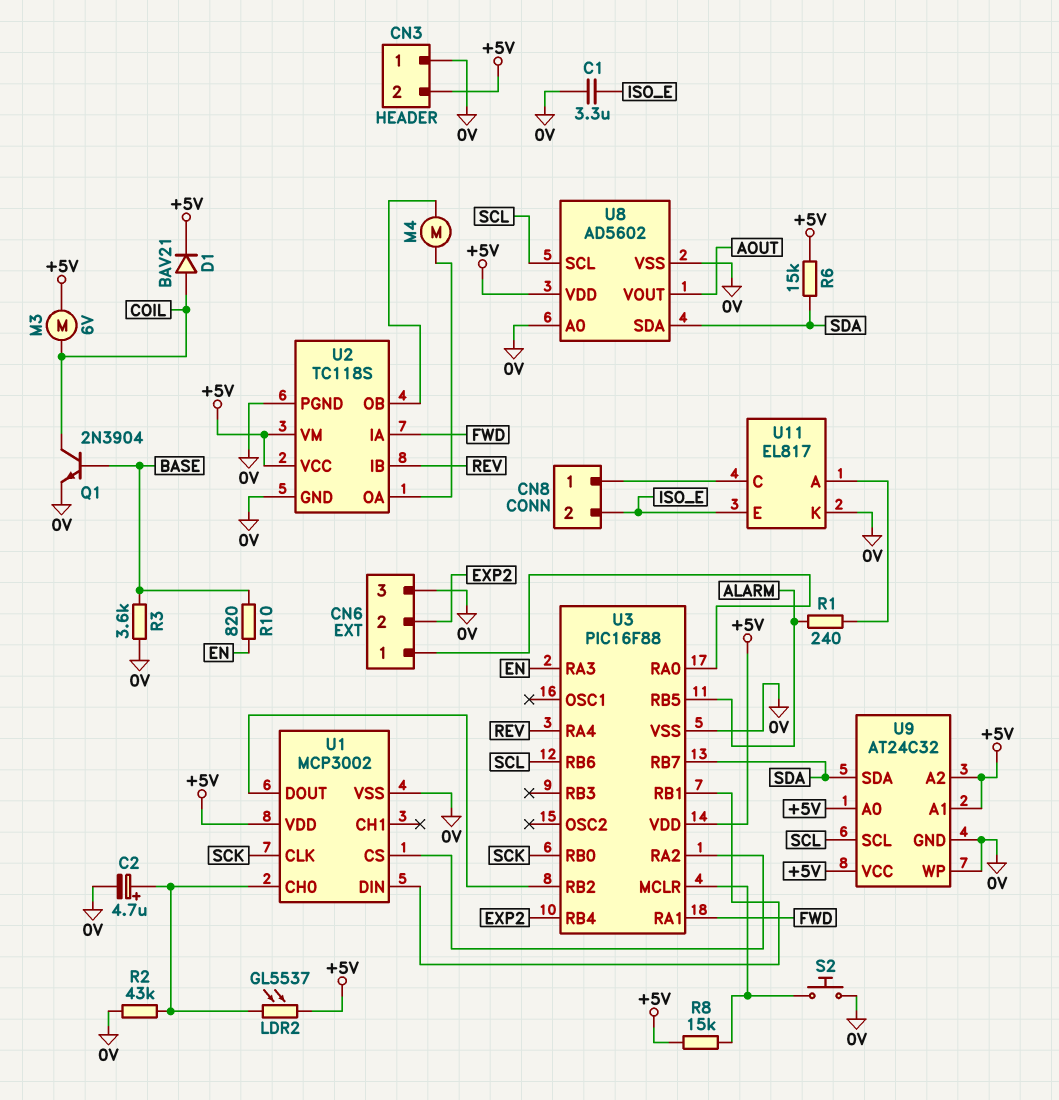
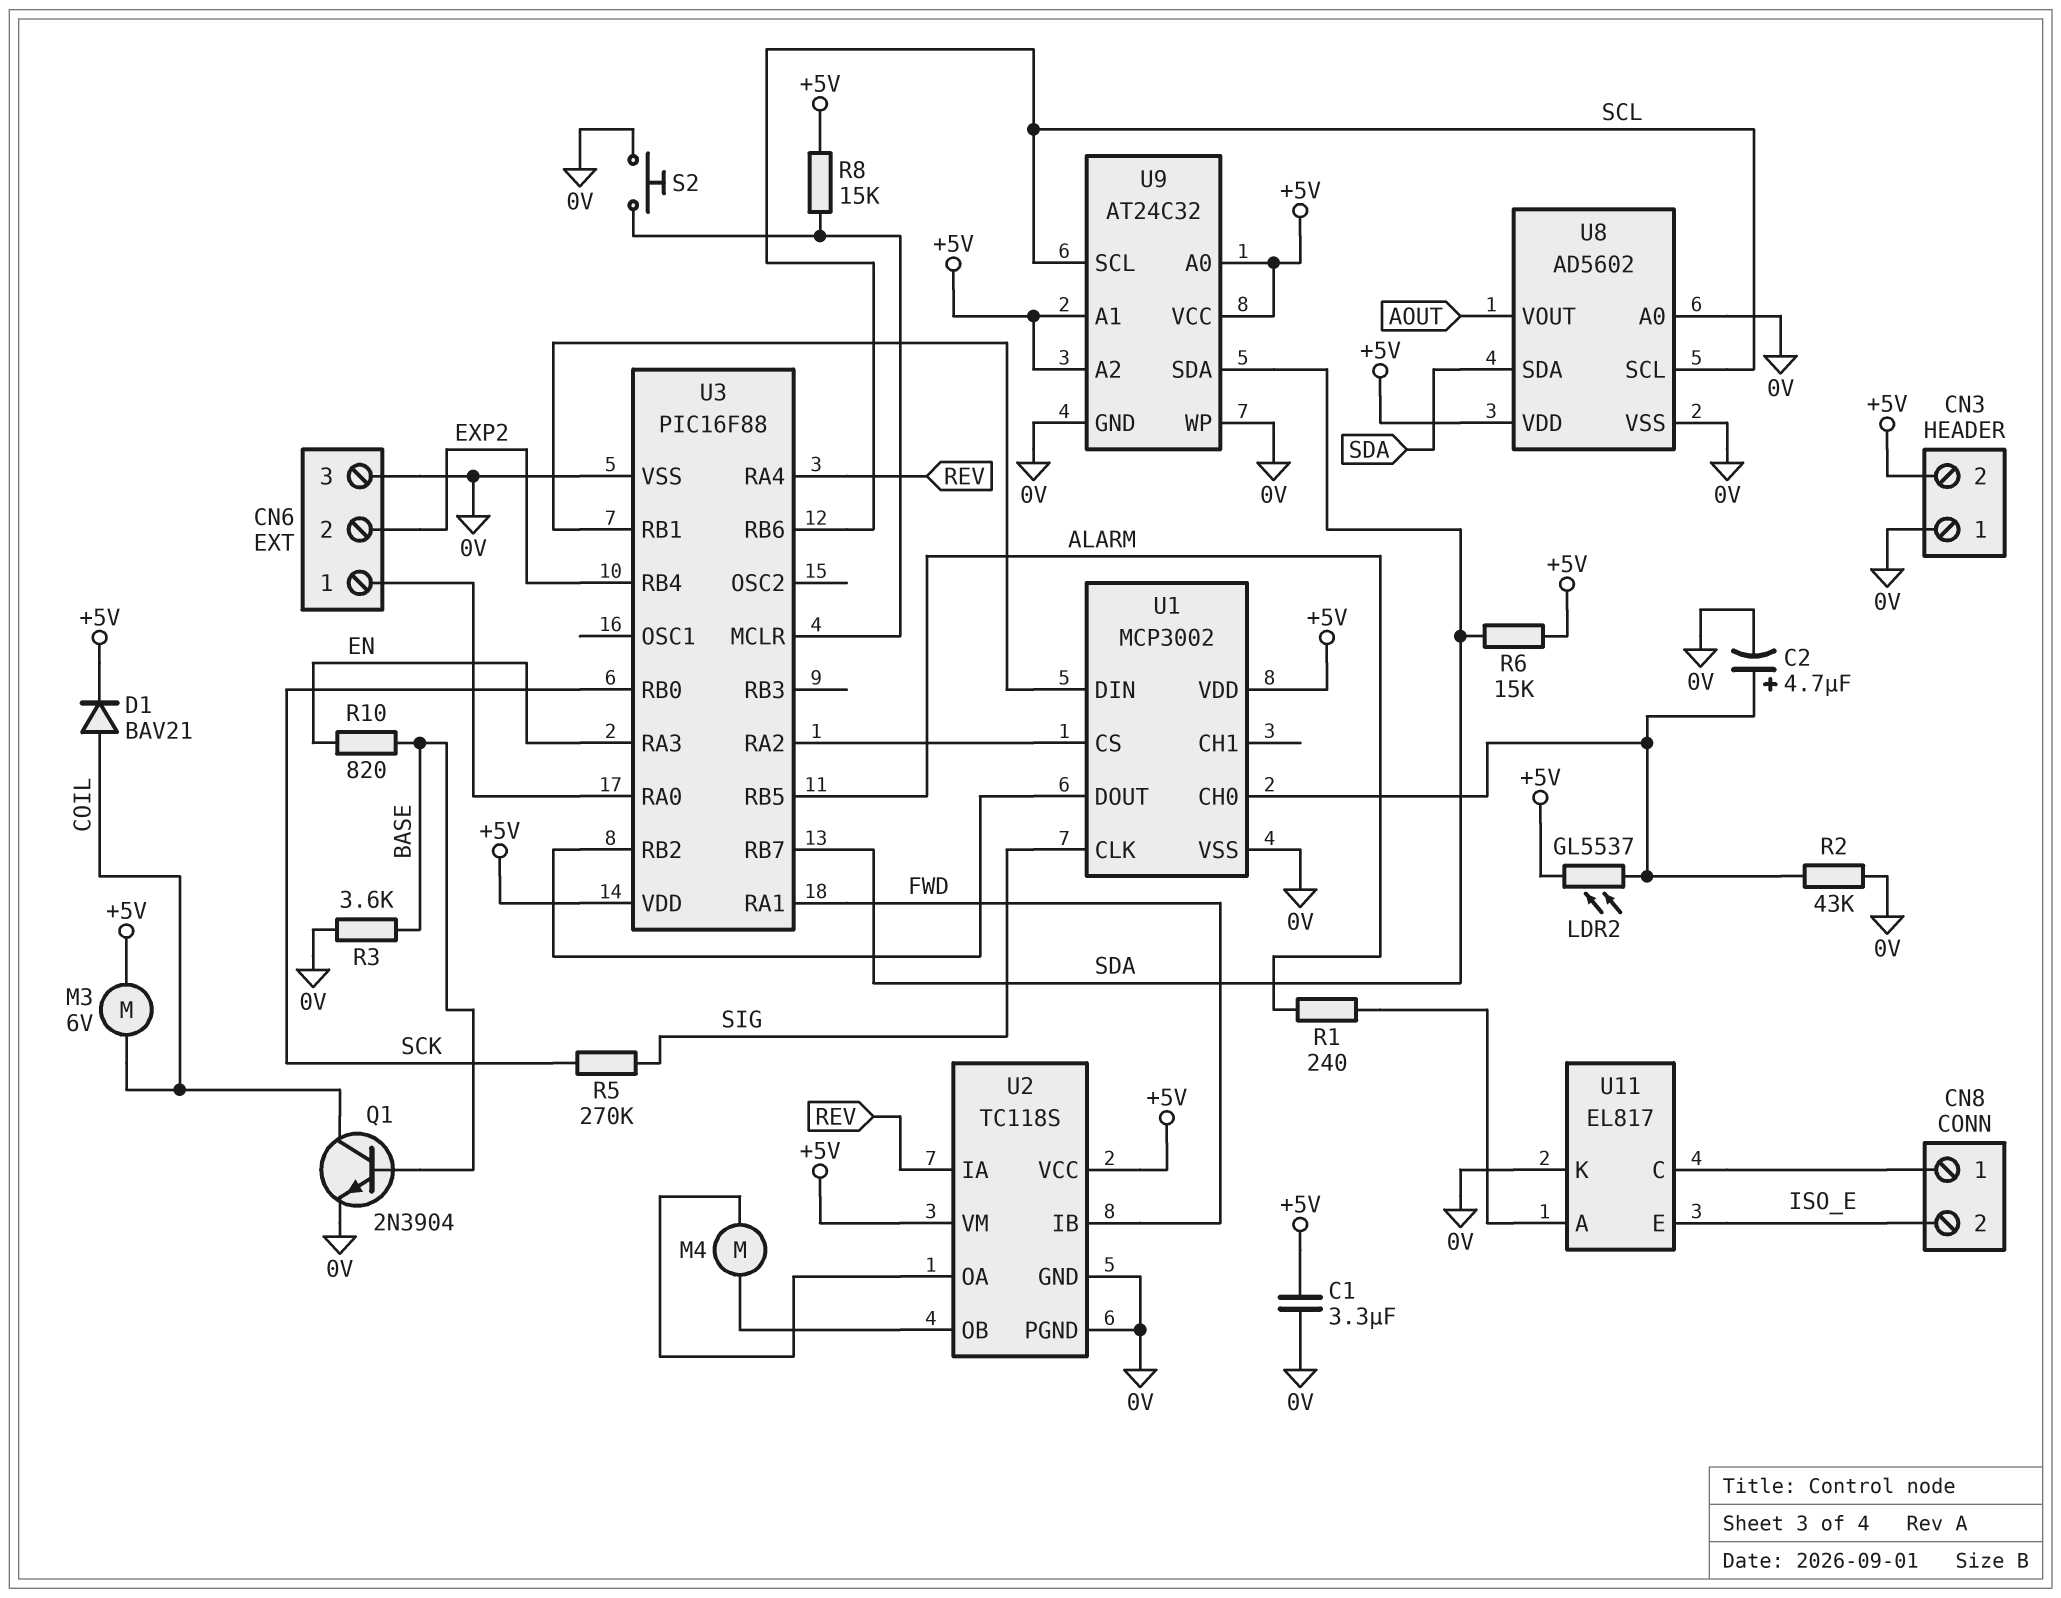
C1: 3.3uF (0V, ISO_E) -> 3.3uF (+5V, 0V)
R5: none -> 270k (SCK, SIG)
U1 pin CLK: SCK -> SIG
U2 pin IA: FWD -> REV
U2 pin IB: REV -> FWD

